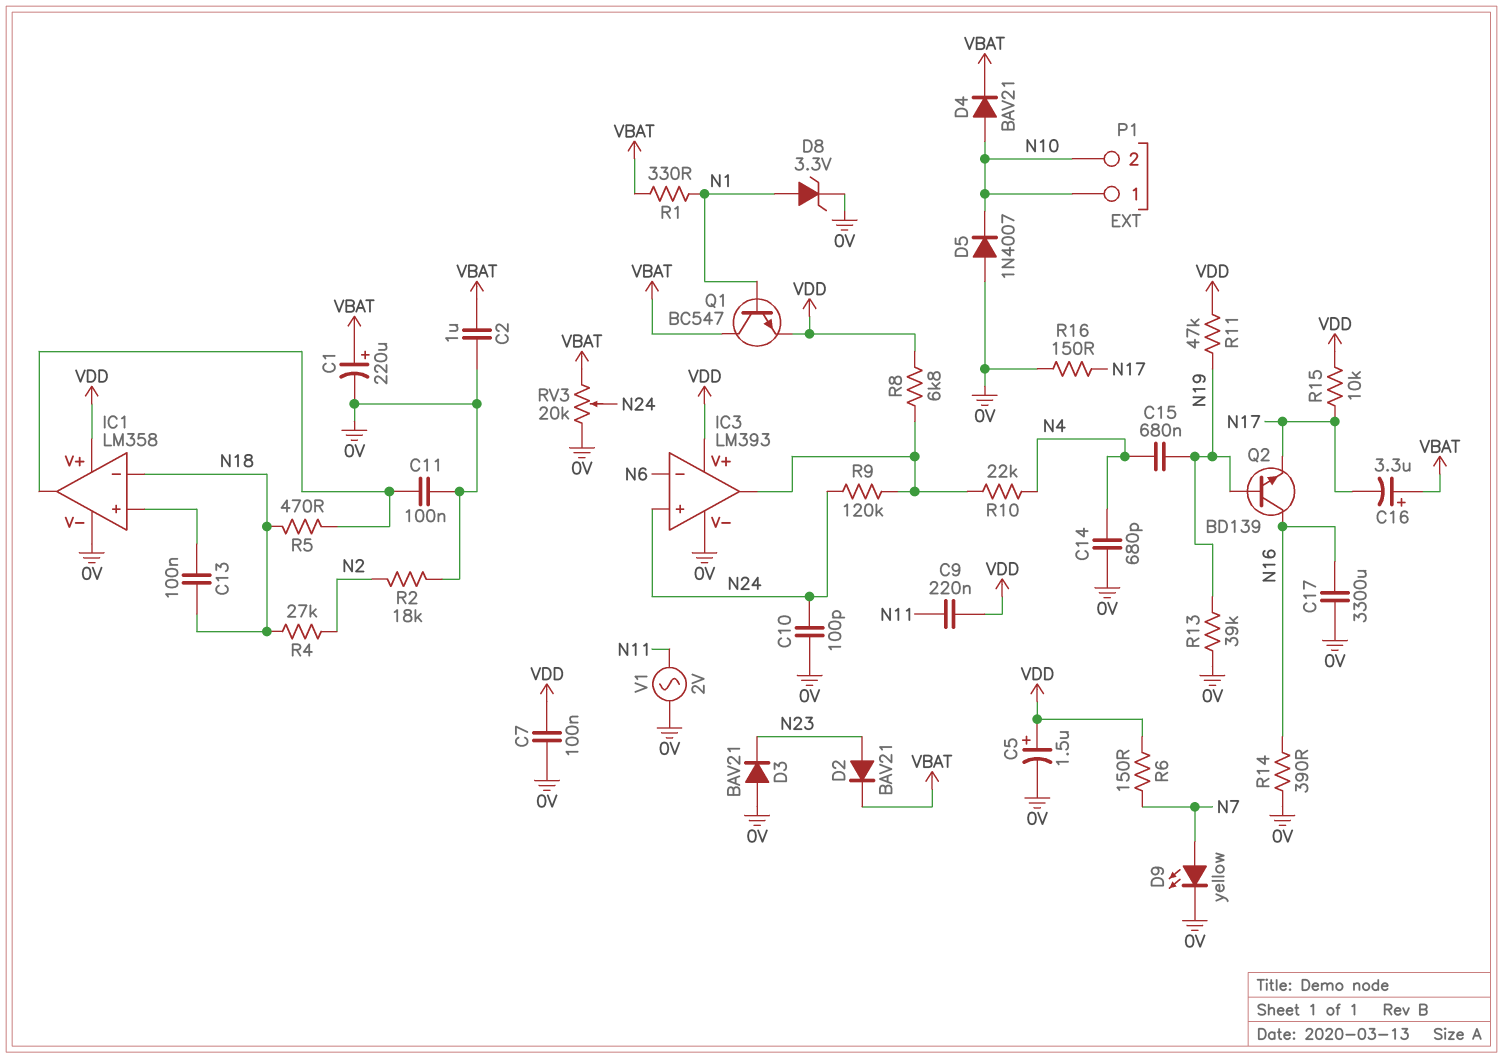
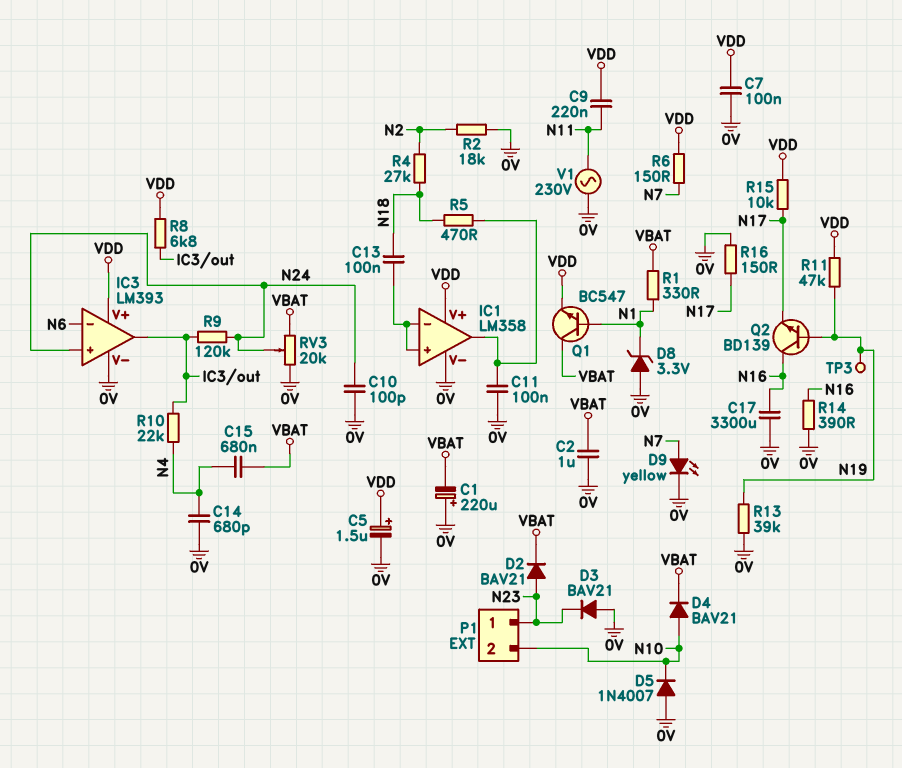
C1: 220uF (plus VBAT, minus 0V) -> 220uF (plus 0V, minus VBAT)
C15: 680nF (N4, N19) -> 680nF (N4, VBAT)
C16: 3.3uF (plus VBAT, minus N17) -> none
D8: zener 3.3V (A N1, K 0V) -> zener 3.3V (A 0V, K N1)
IC1 pin in-: N18 -> IC1/in+
P1 pin 1: N10 -> N23
TP3: none -> test point (N19)
V1: AC 2V (0V, N11) -> AC 230V (0V, N11)

